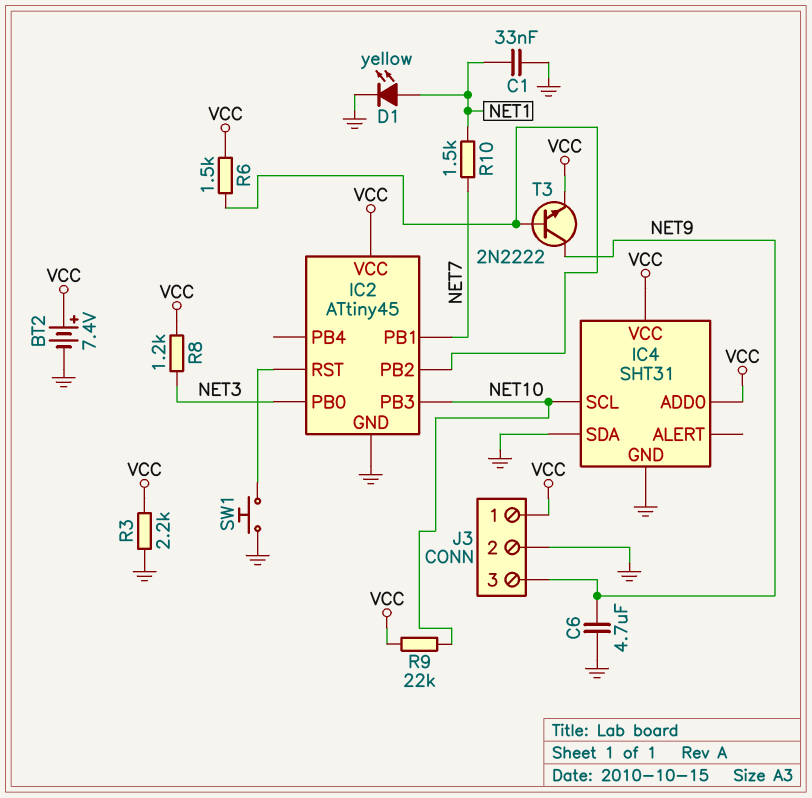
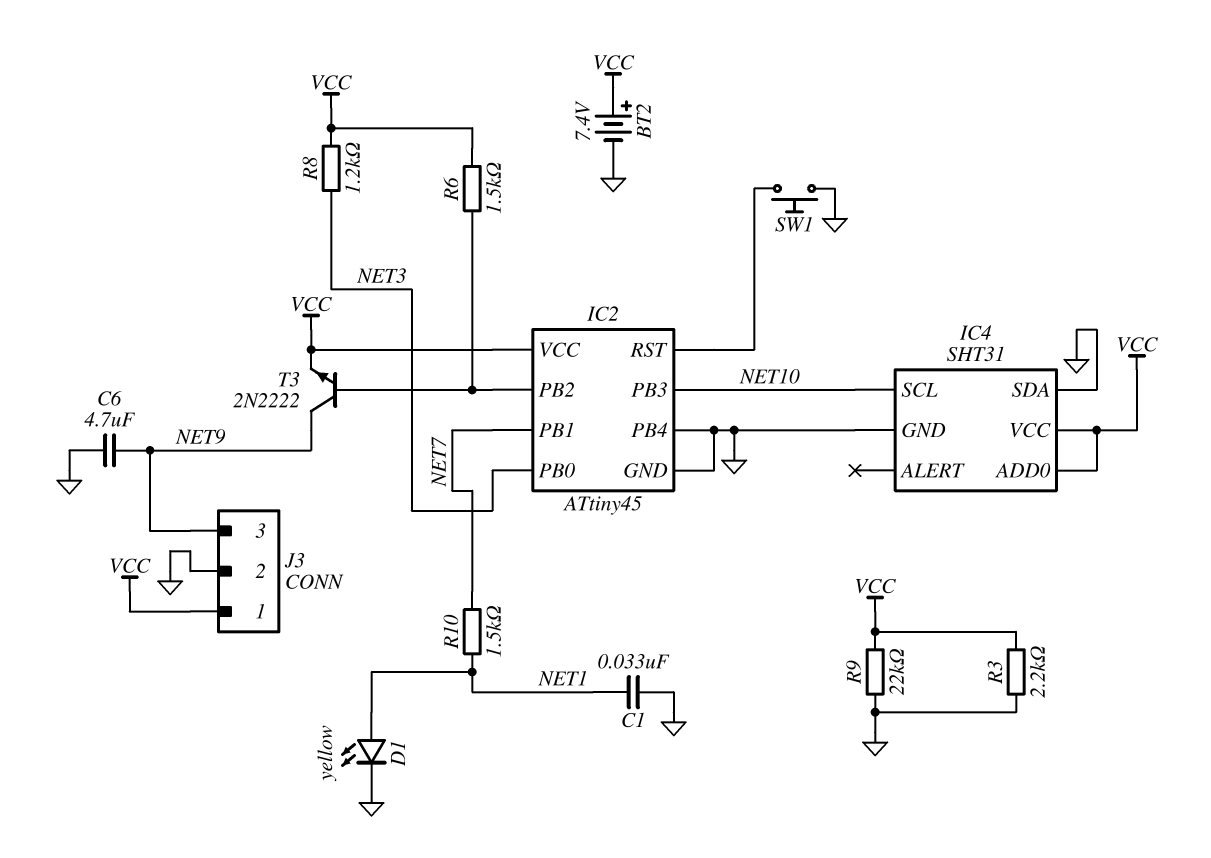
IC2 pin PB4: none -> GND
R9: 22k (NET10, VCC) -> 22k (GND, VCC)

